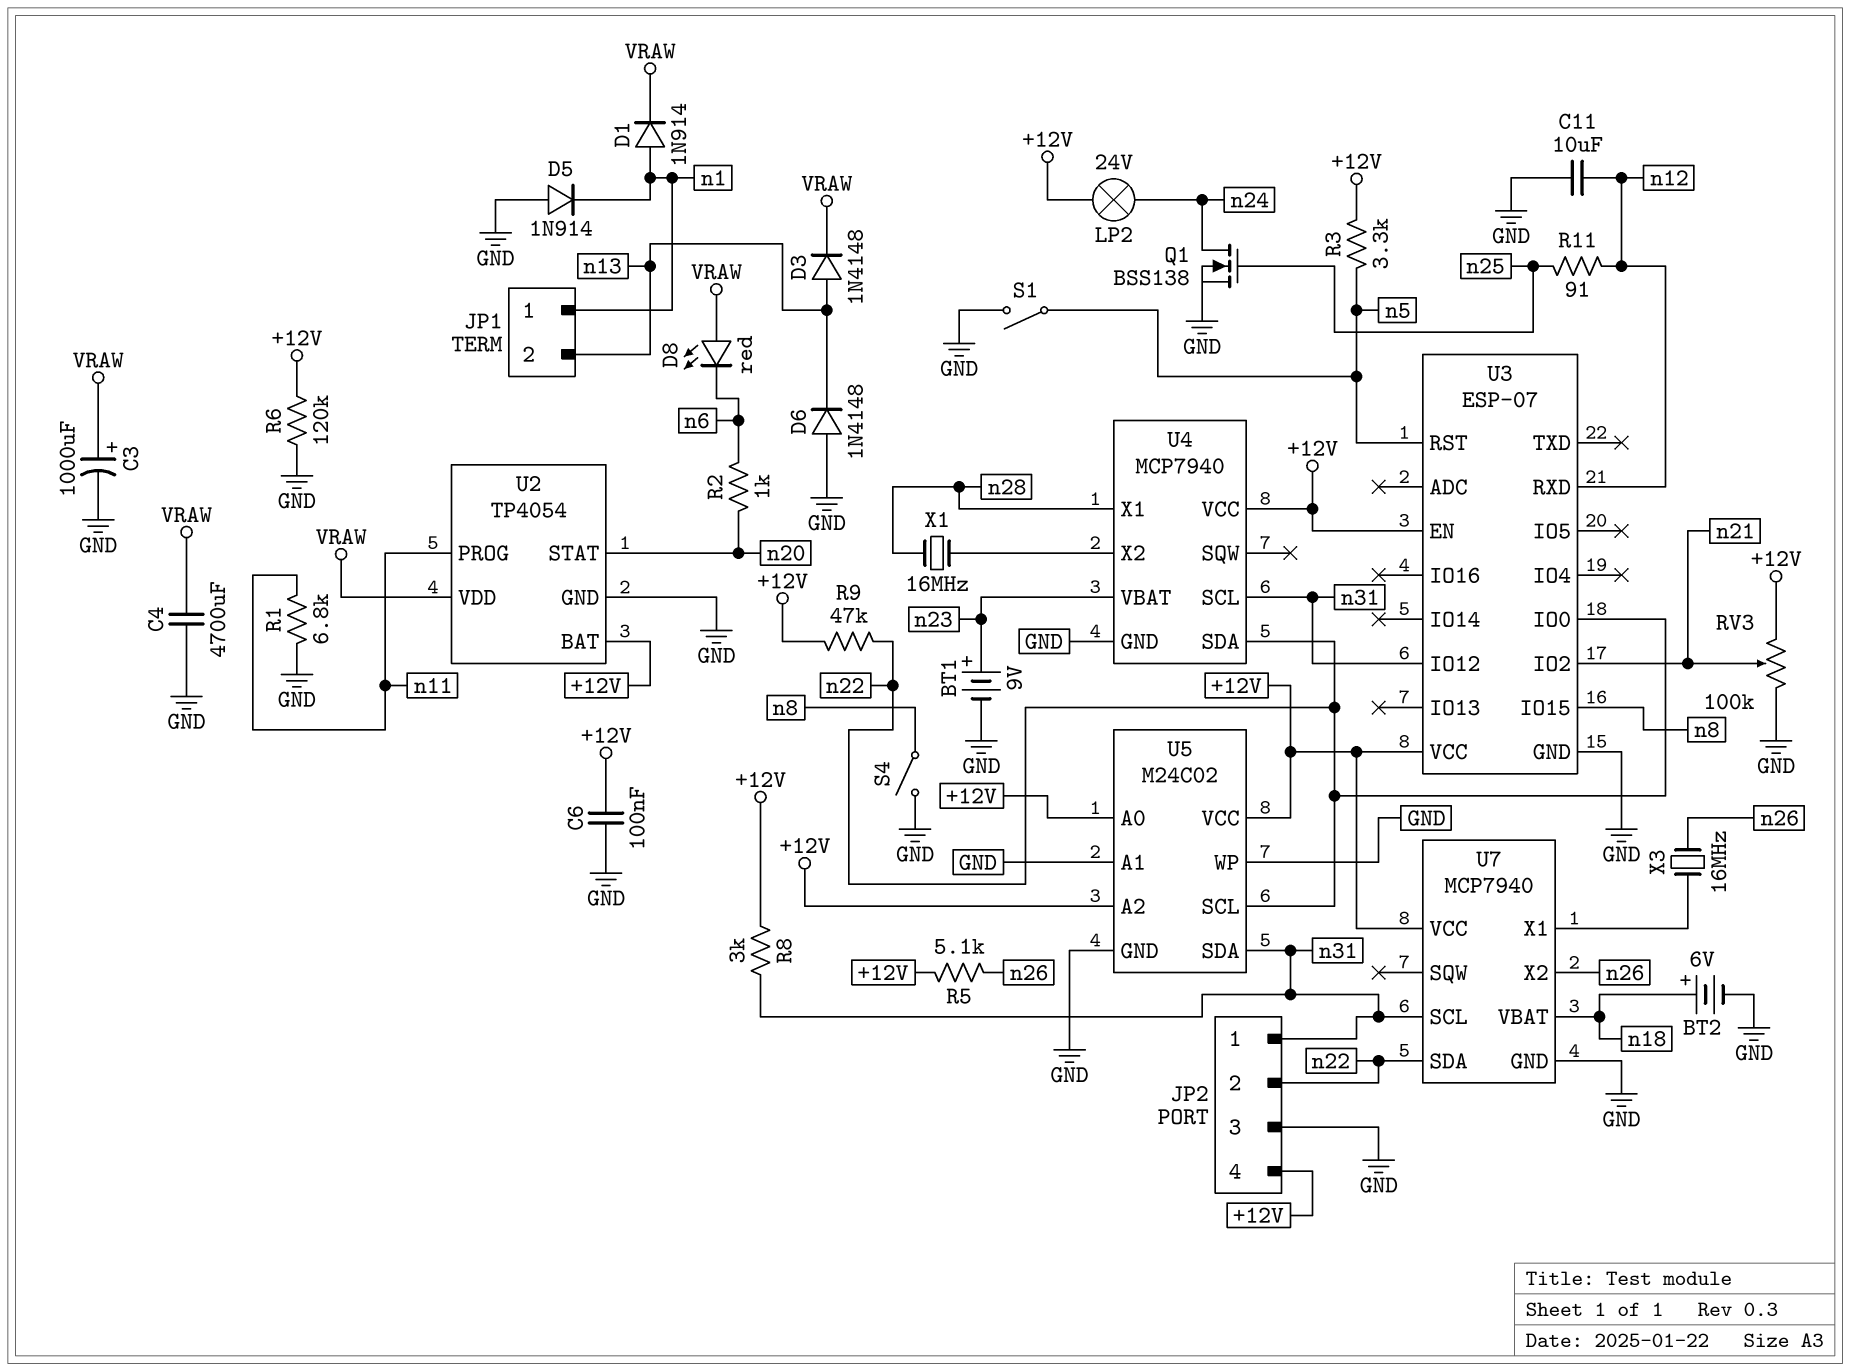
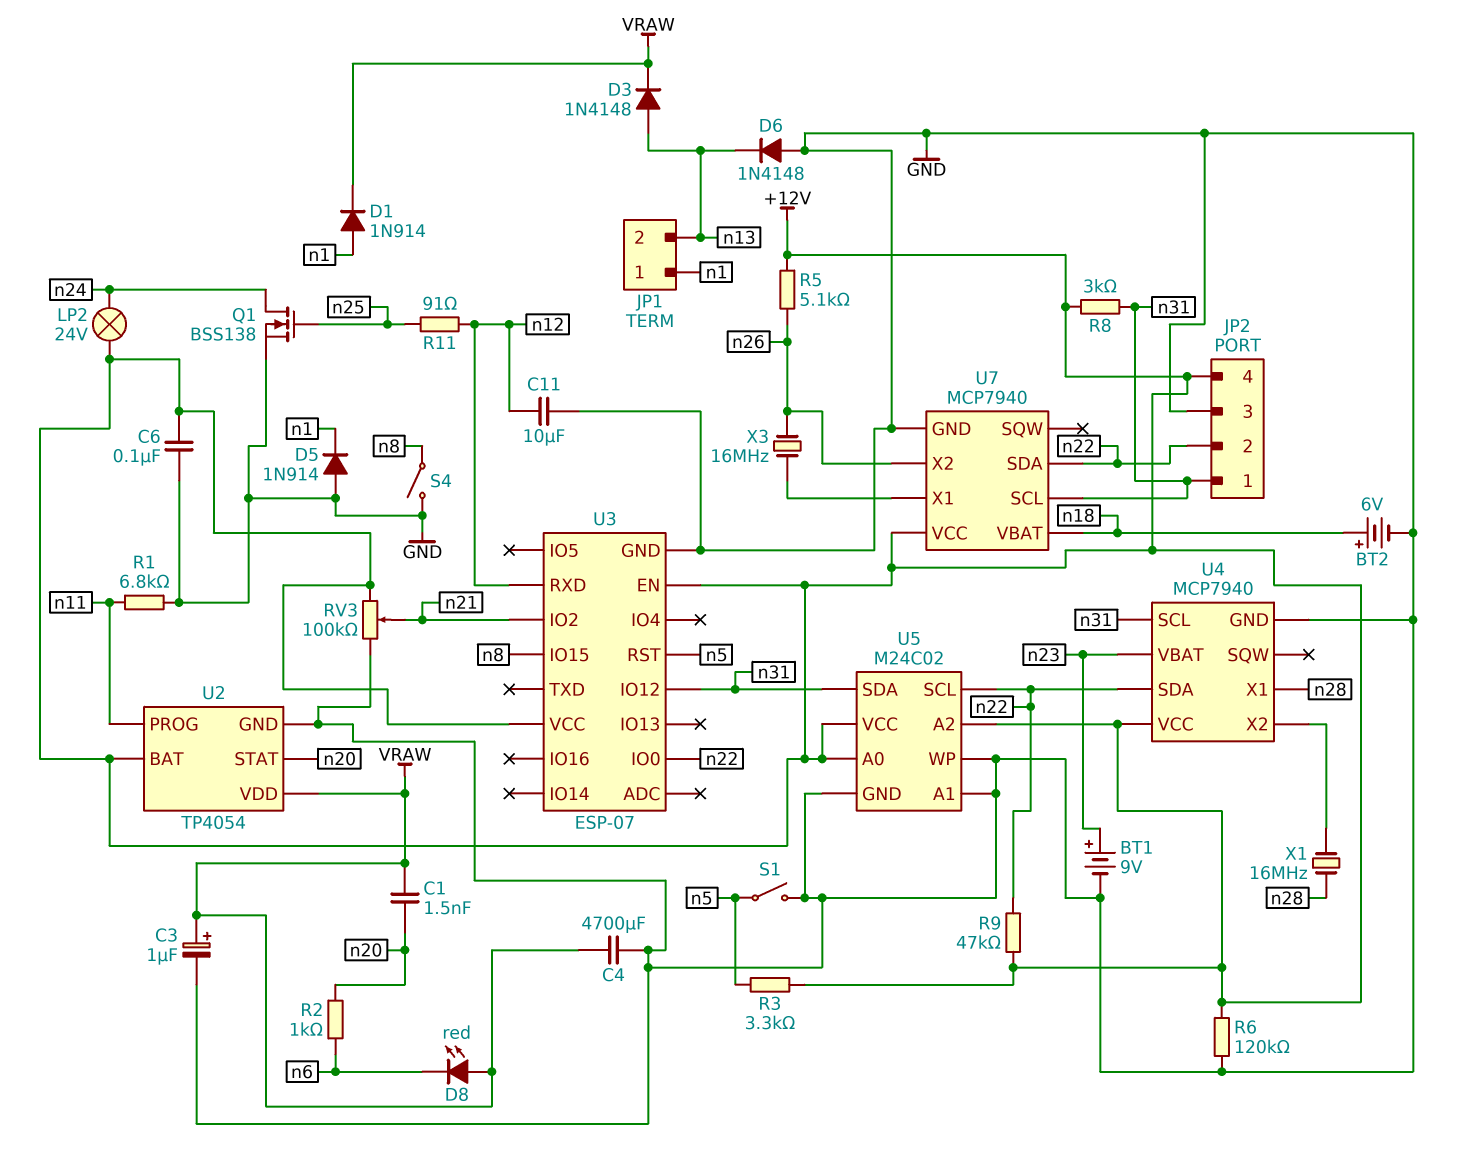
C1: none -> 1.5nF (VRAW, n20)
C3: 1000uF (plus VRAW, minus GND) -> 1uF (plus VRAW, minus GND)

